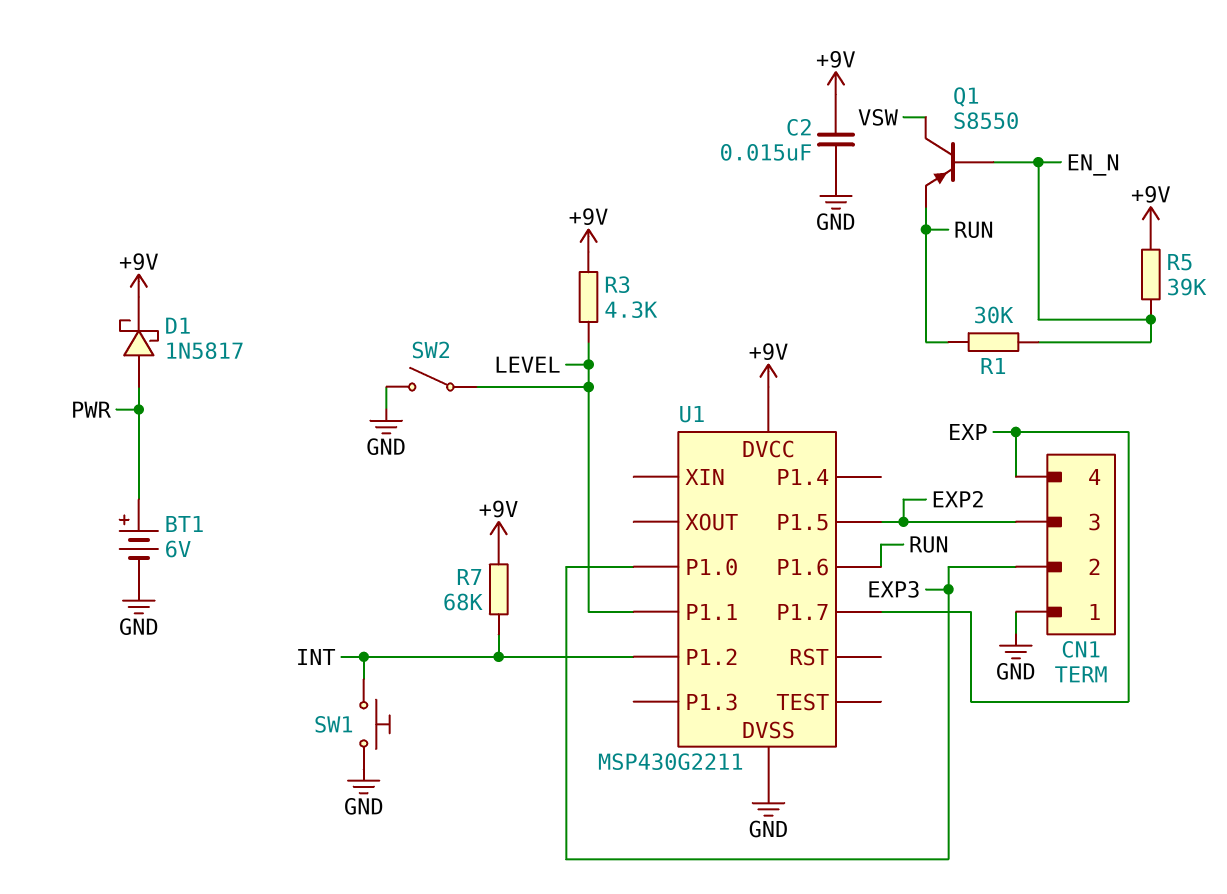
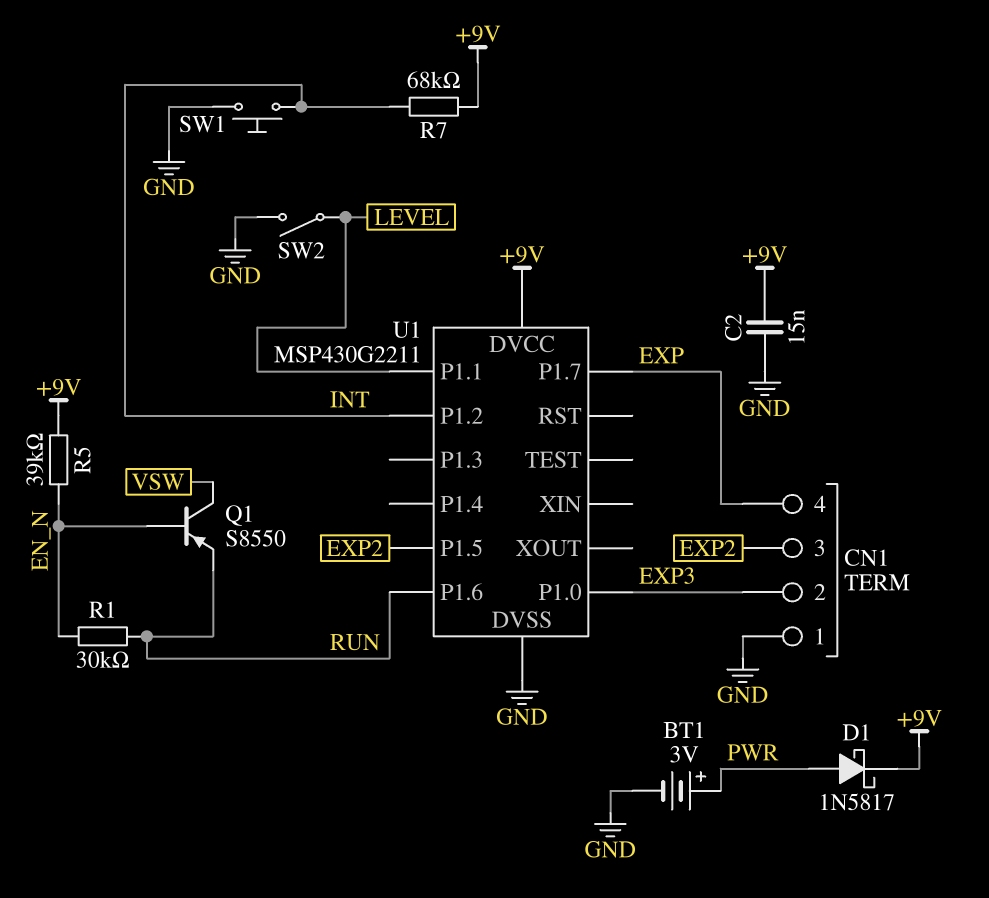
BT1: 6V (plus PWR, minus GND) -> 3V (plus PWR, minus GND)
R3: 4.3k (+9V, LEVEL) -> none

